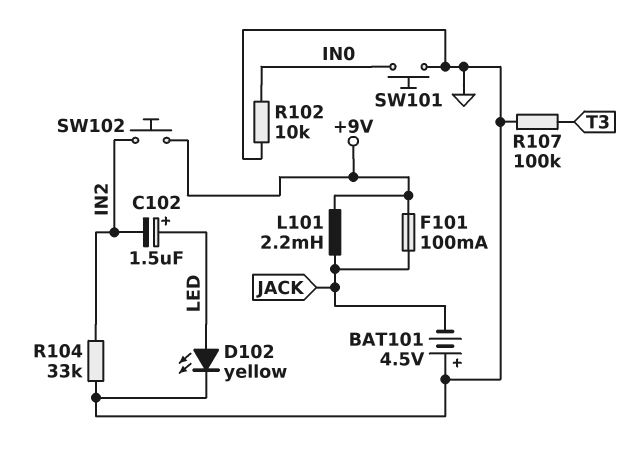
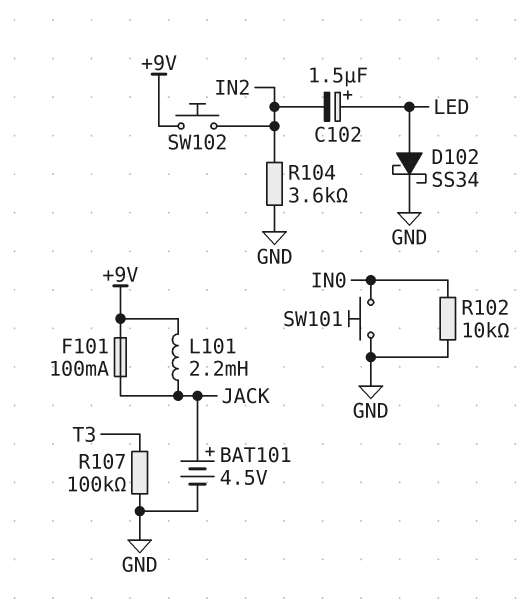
BAT101: 4.5V (plus GND, minus JACK) -> 4.5V (plus JACK, minus GND)
D102: LED yellow (A LED, K GND) -> schottky SS34 (A LED, K GND)
R104: 33k (GND, IN2) -> 3.6k (GND, IN2)

